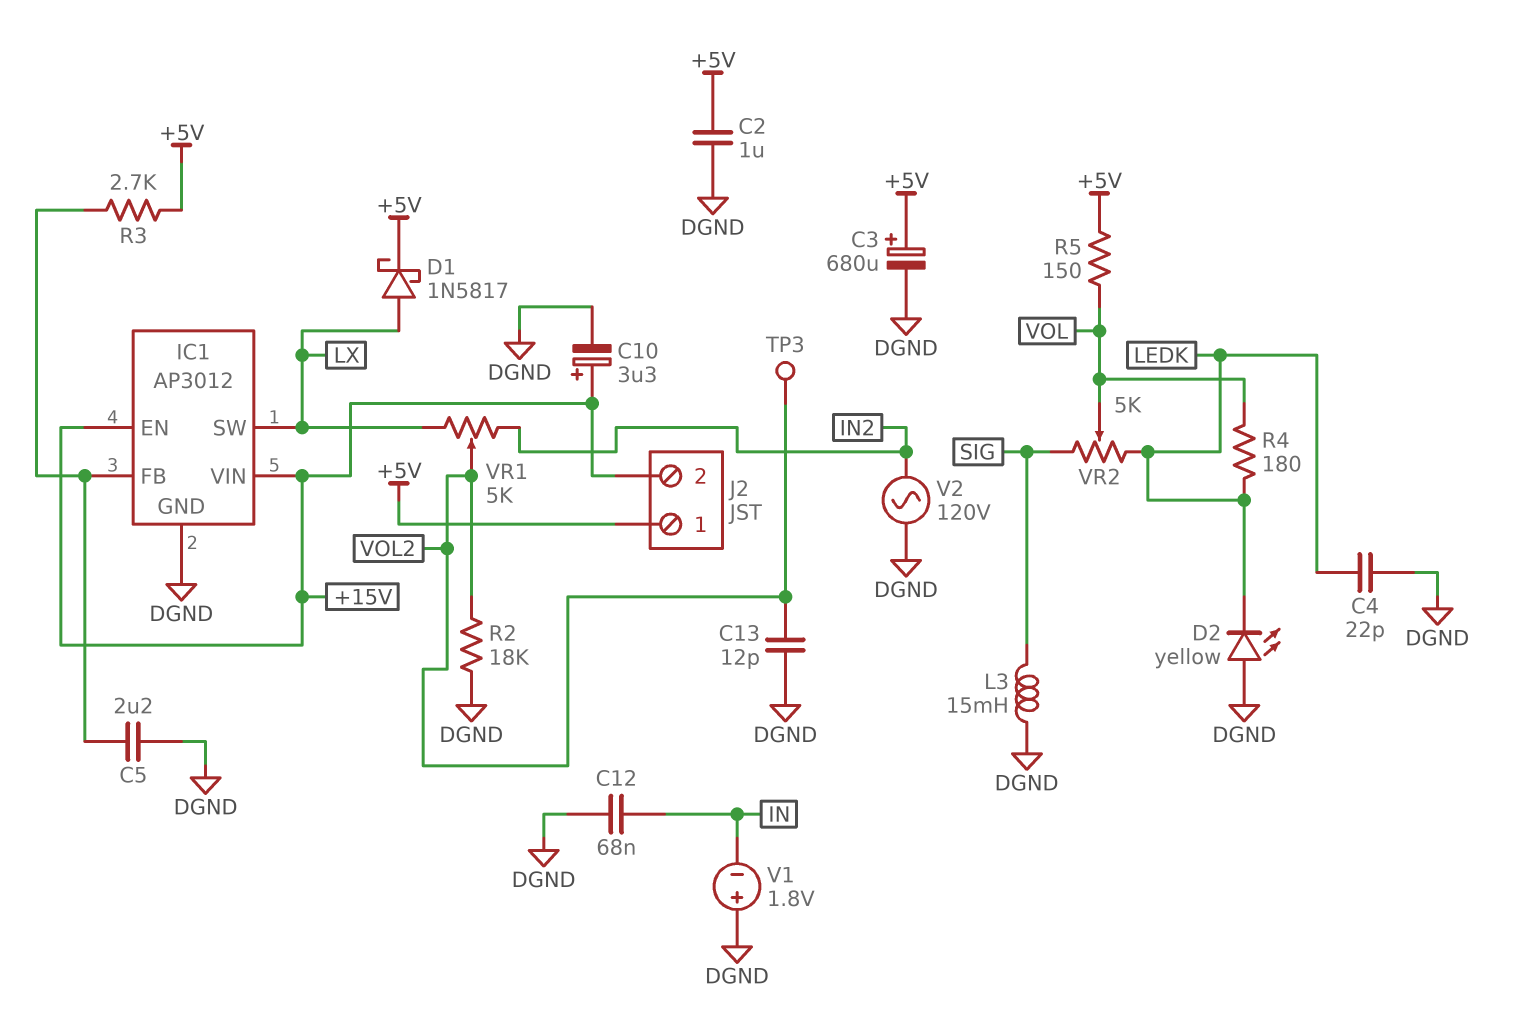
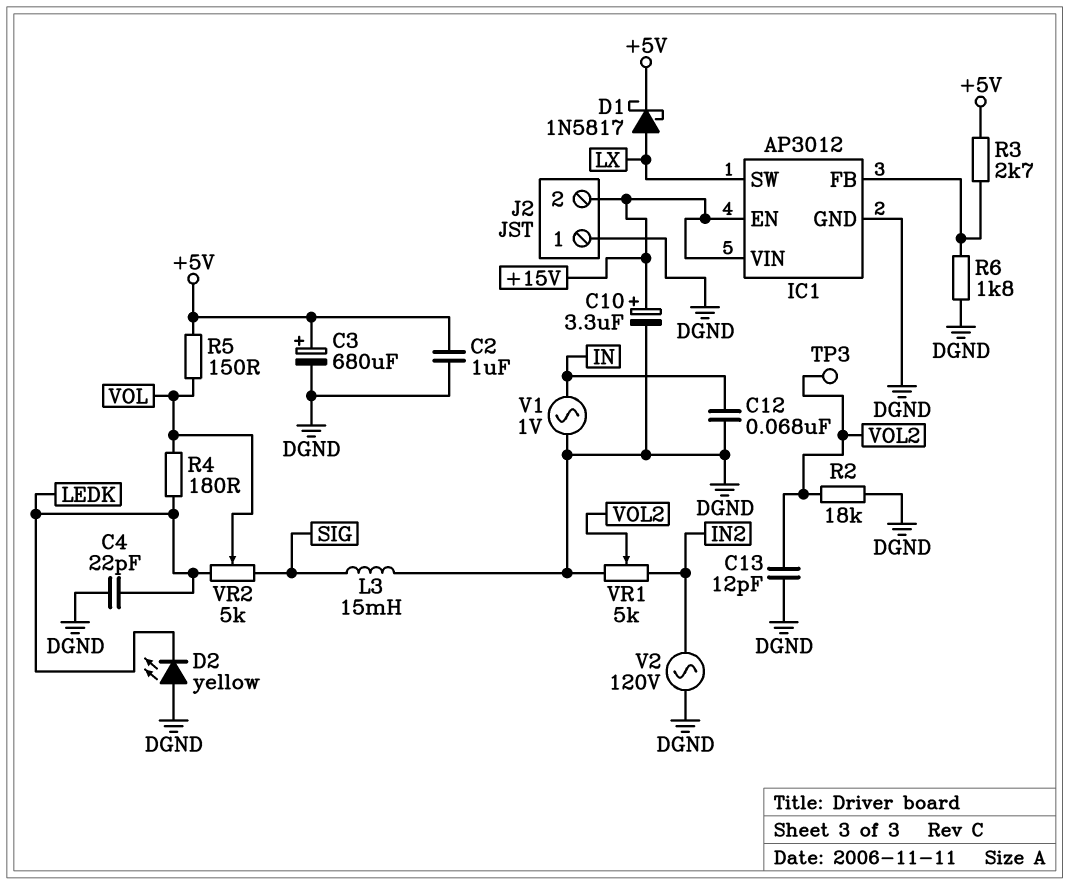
C5: 2.2uF (DGND, IC1/FB) -> none
J2 pin 1: +5V -> DGND
R6: none -> 1.8k (DGND, IC1/FB)
V1: 1.8V (plus DGND, minus IN) -> AC 1V (DGND, IN)
VR1: 5k (IN2, LX, wiper VOL2) -> 5k (DGND, IN2, wiper VOL2)

